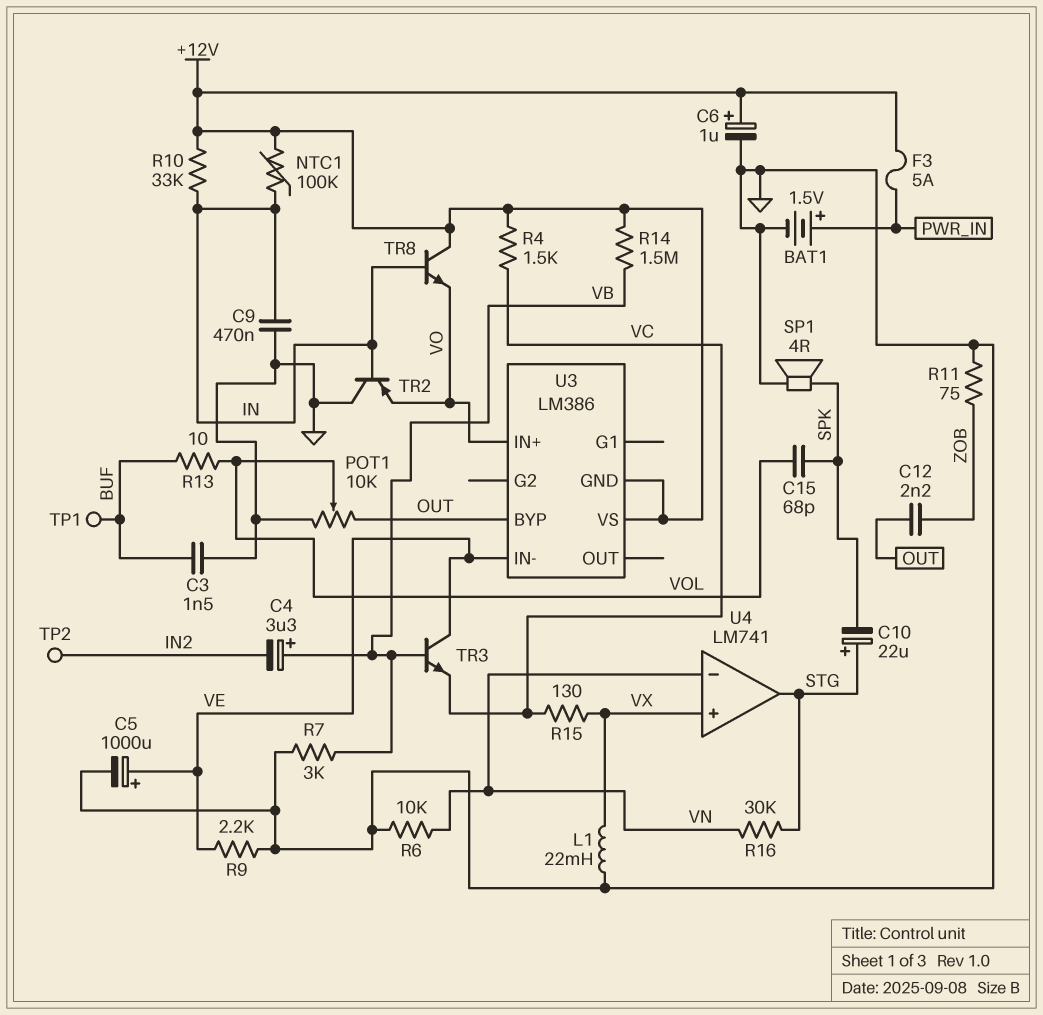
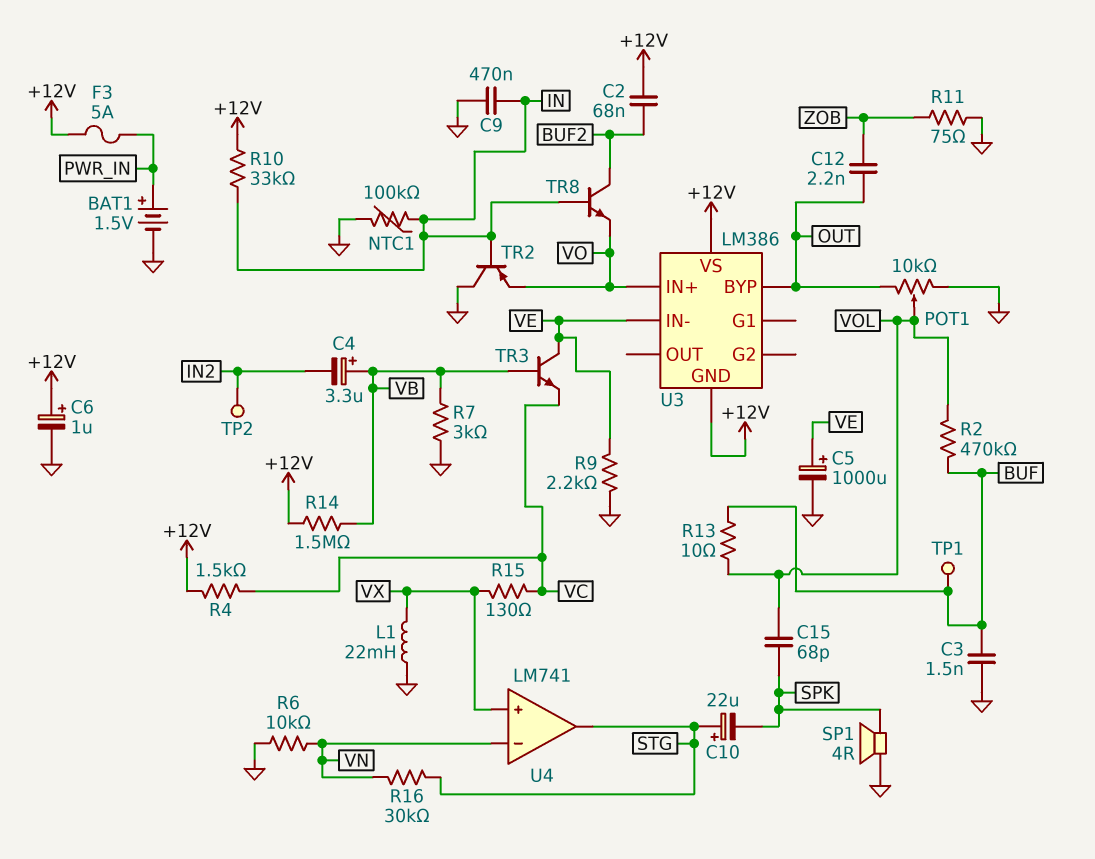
C2: none -> 68nF (+12V, BUF2)
NTC1: 100k (+12V, IN) -> 100k (GND, IN)
R2: none -> 470k (BUF, VOL)
TR8: NPN (B IN, C +12V, E VO) -> NPN (B IN, C BUF2, E VO)

